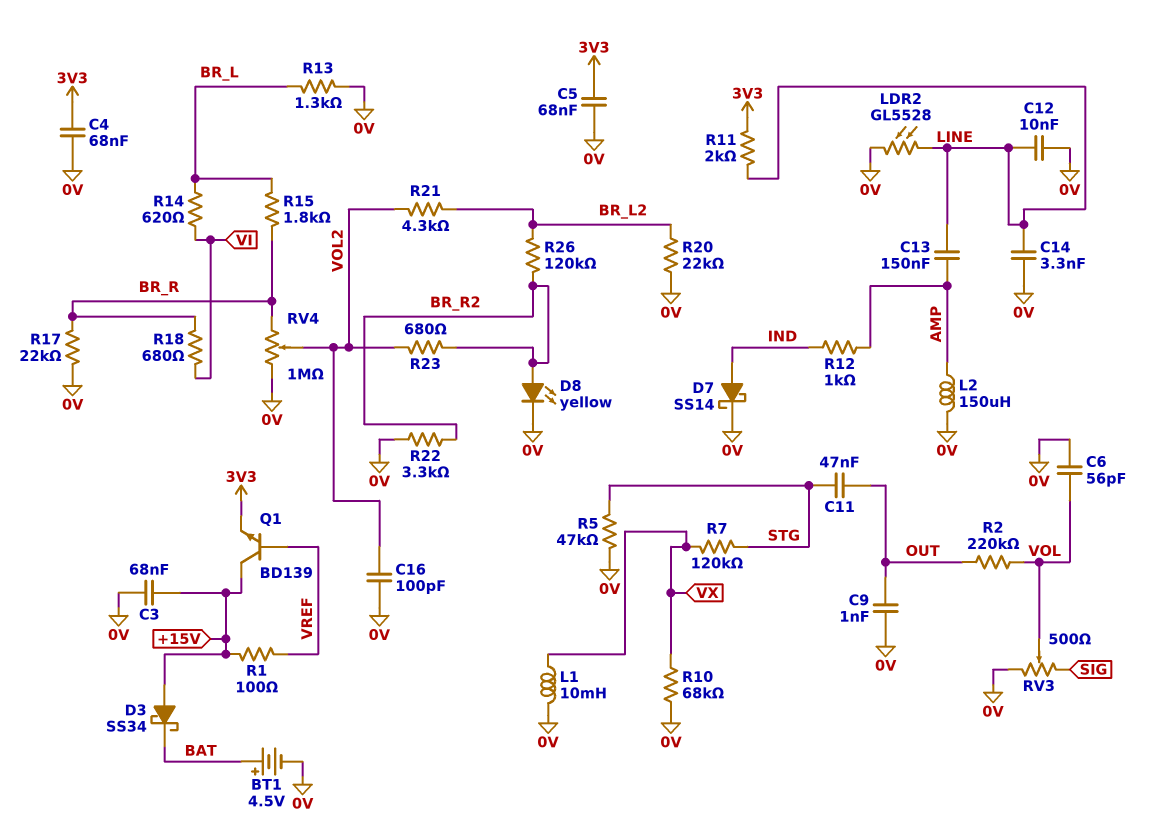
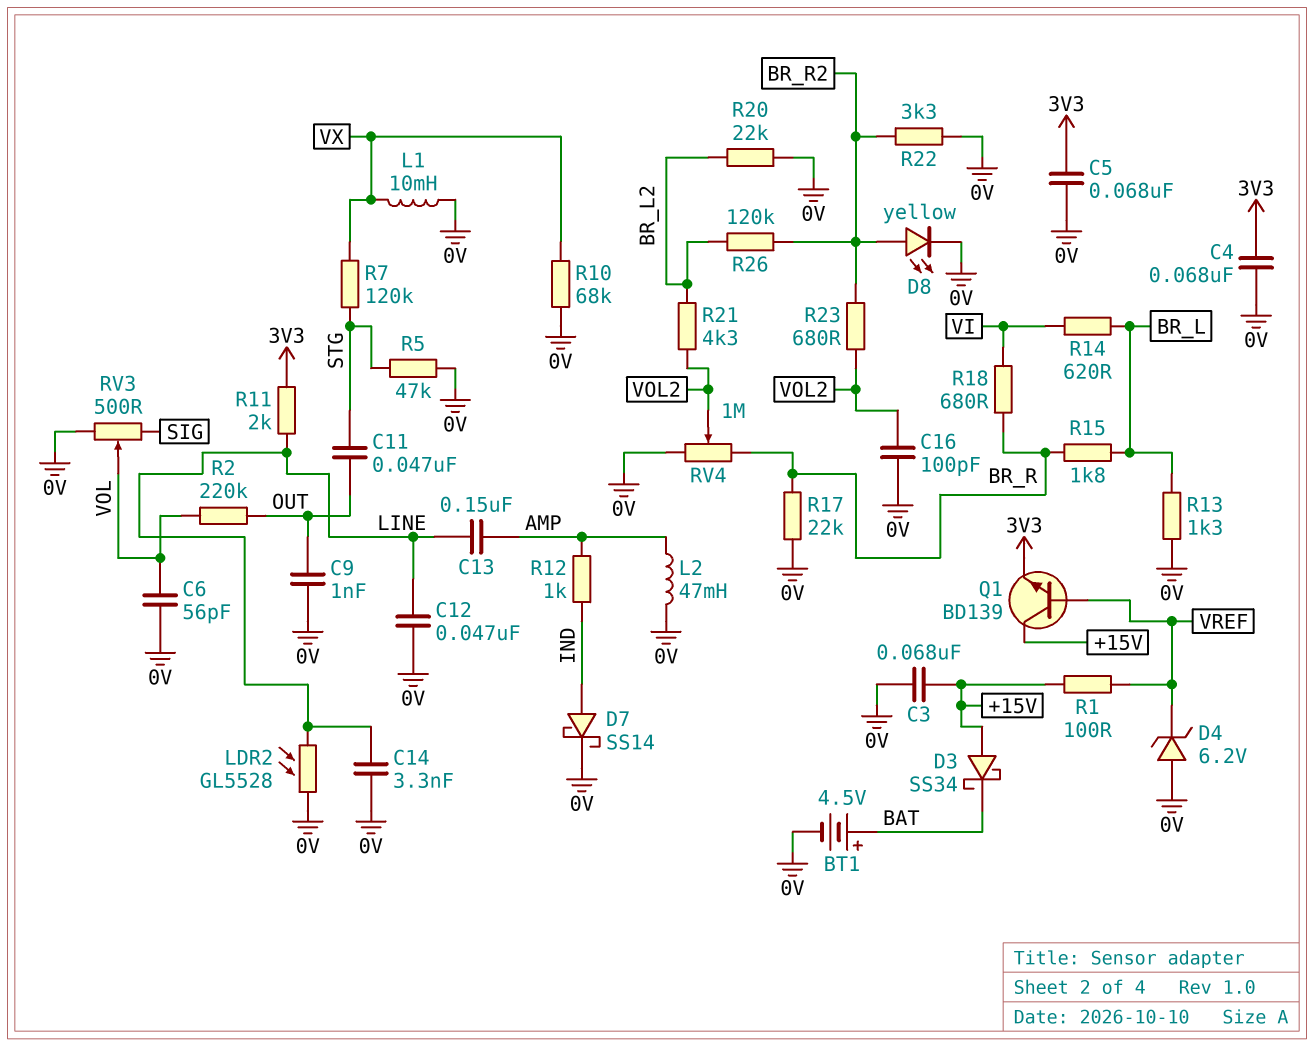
C12: 10nF (0V, LINE) -> 47nF (0V, LINE)
D4: none -> zener 6.2V (A 0V, K VREF)
L2: 150uH (0V, AMP) -> 47mH (0V, AMP)

